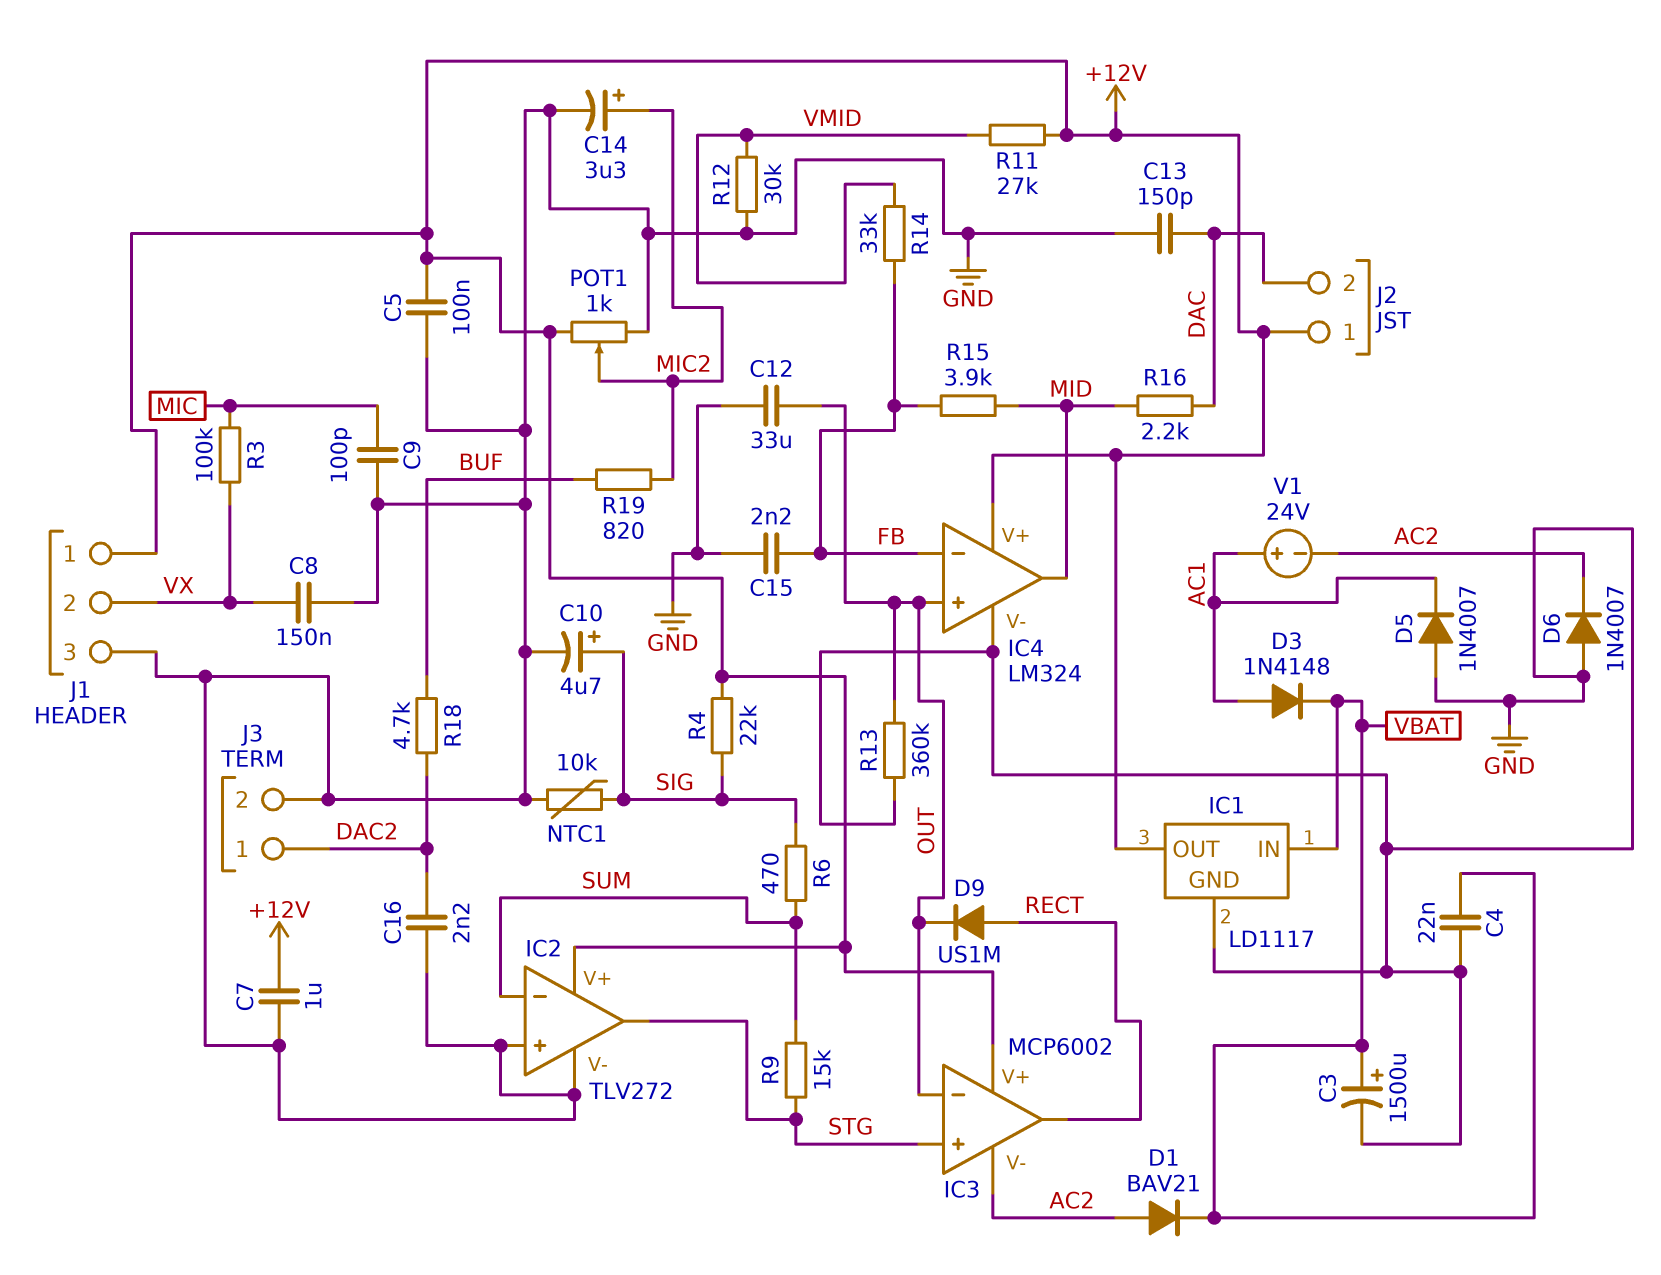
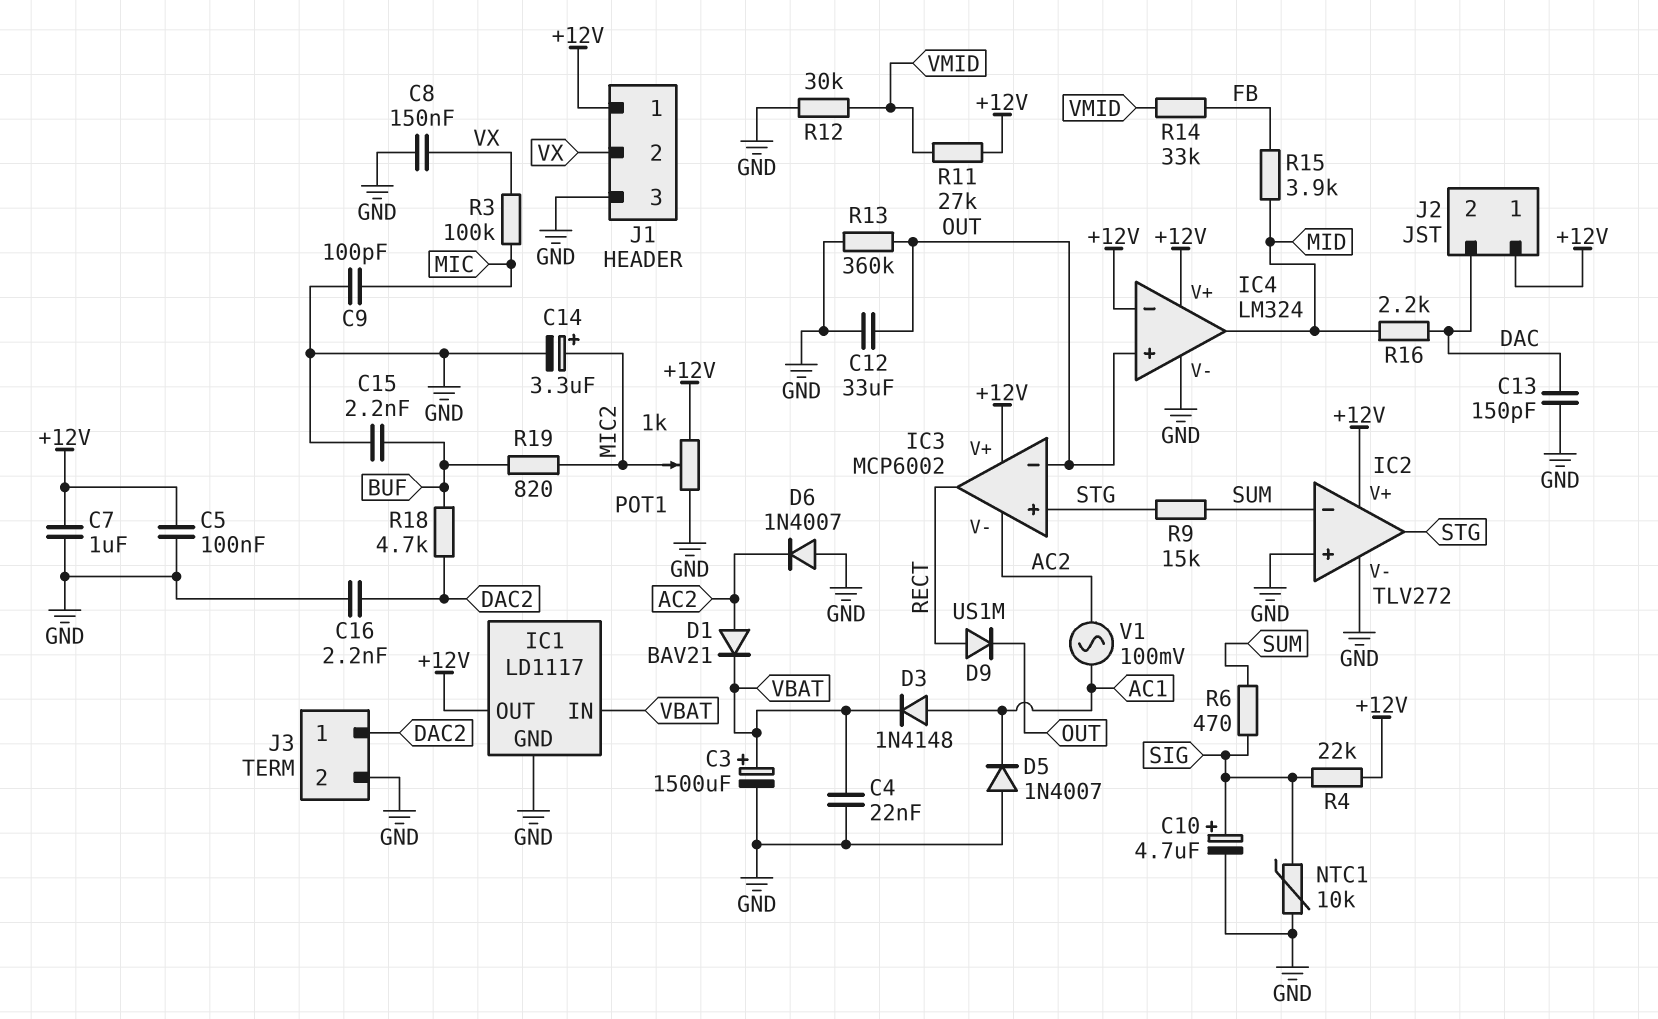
C15: 2.2nF (FB, GND) -> 2.2nF (BUF, GND)
IC4 pin in-: FB -> +12V
V1: 24V (plus AC1, minus AC2) -> AC 100mV (AC1, AC2)

